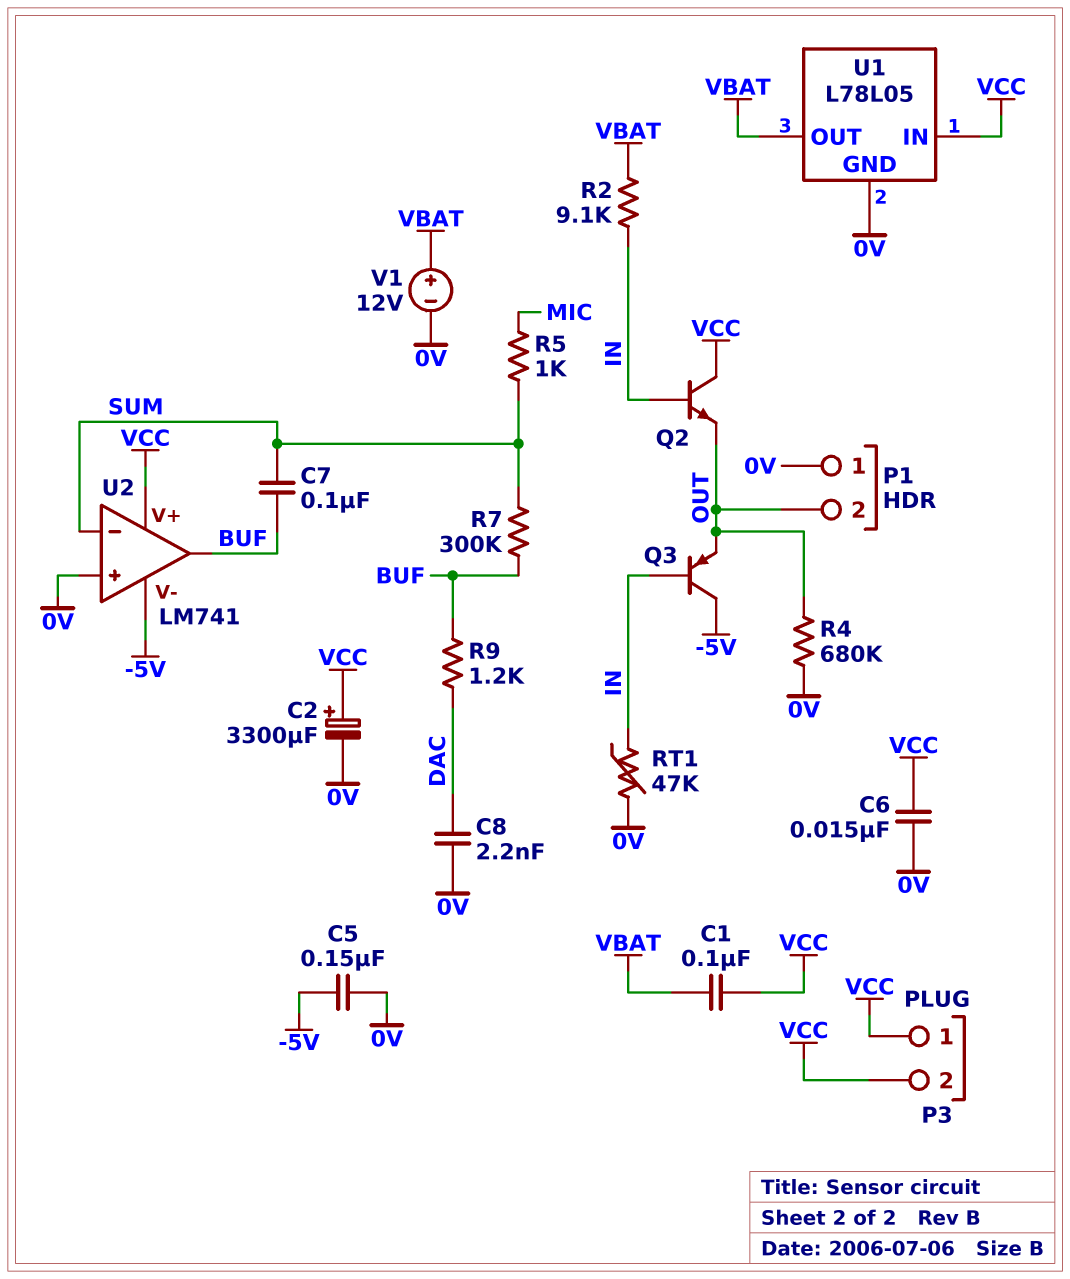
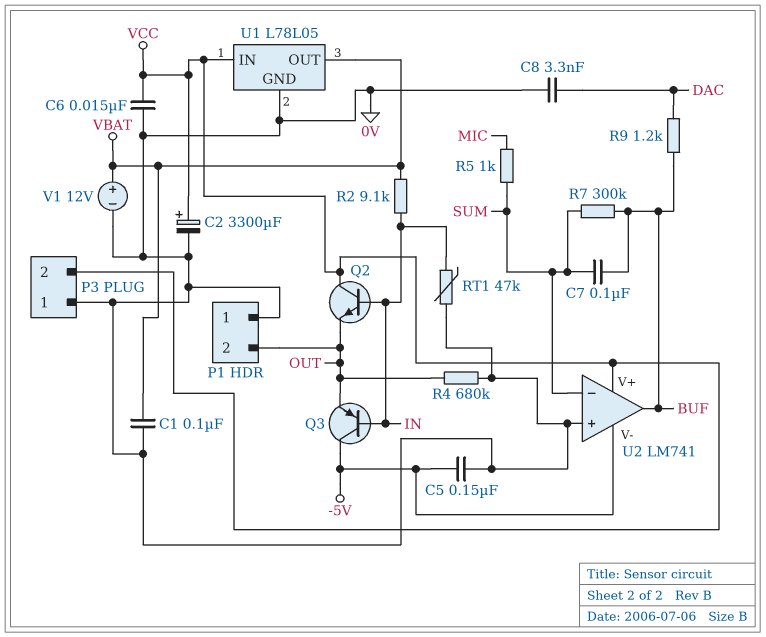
C1: 100nF (VBAT, VCC) -> 100nF (0V, VBAT)
C8: 2.2nF (0V, DAC) -> 3.3nF (0V, DAC)
P3 pin 1: VCC -> 0V

